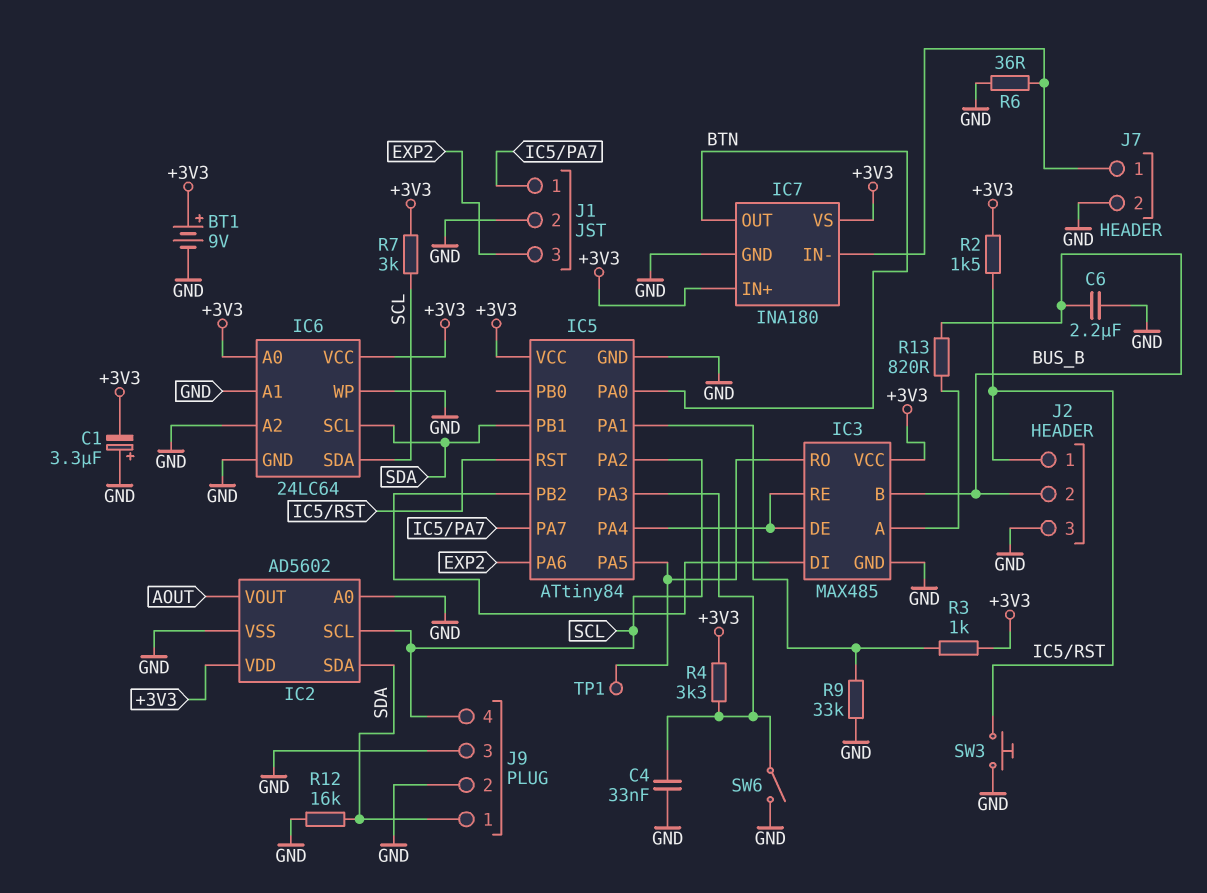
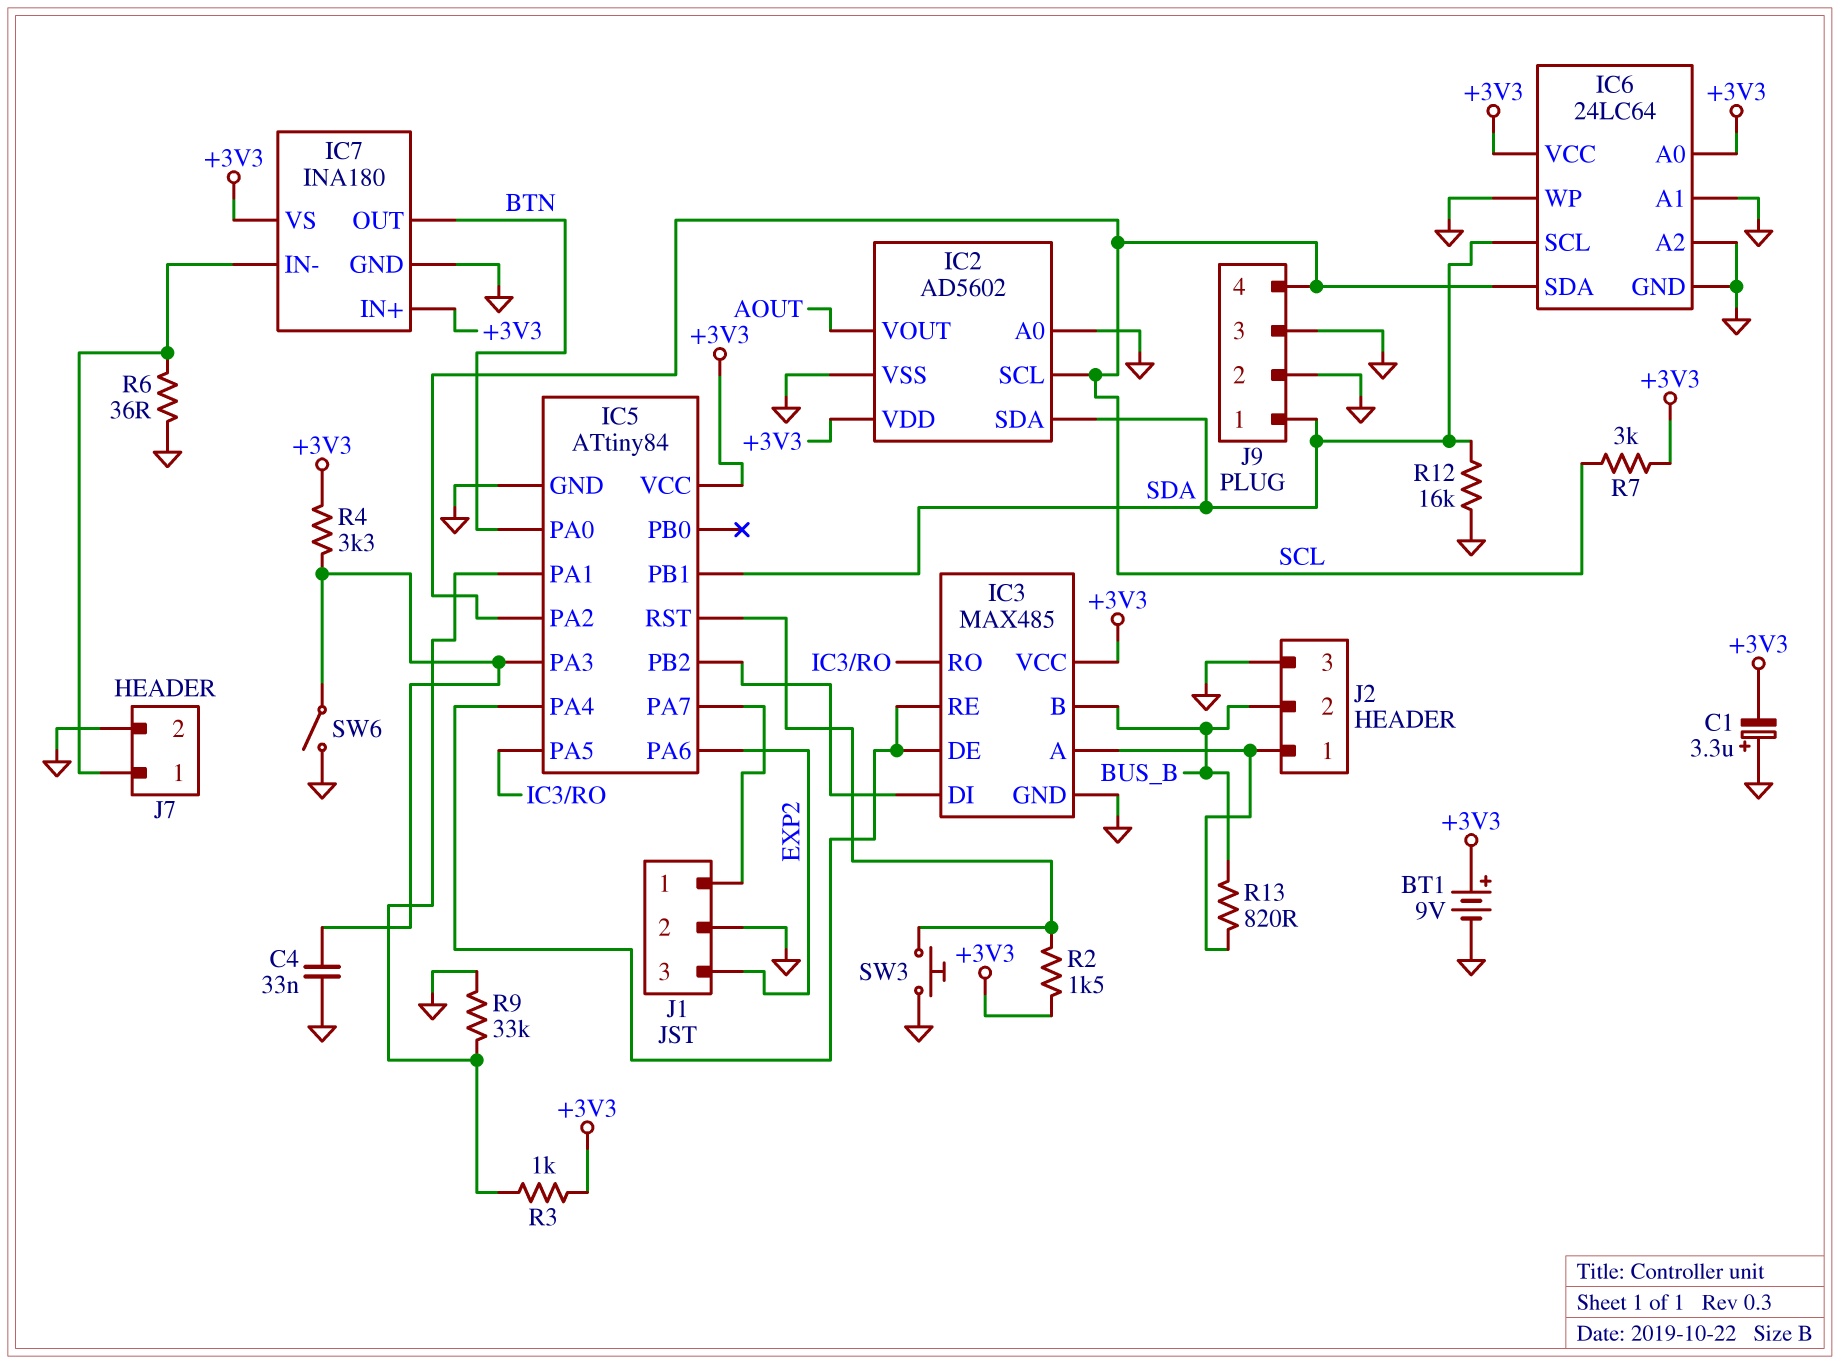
C6: 2.2uF (BUS_B, GND) -> none
J2 pin 1: IC5/RST -> IC3/A
TP1: test point (IC3/RO) -> none

